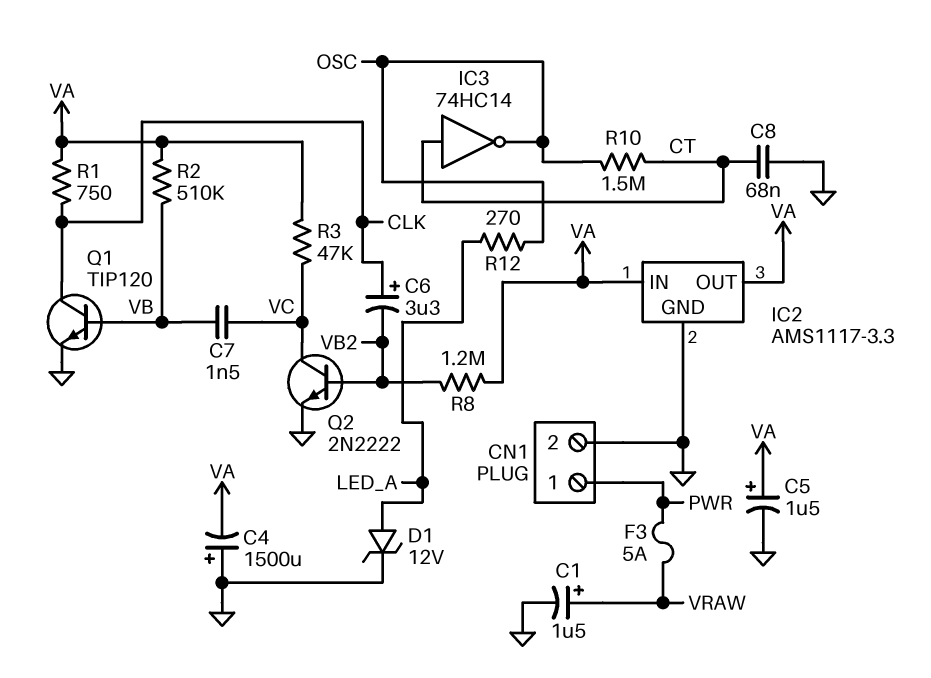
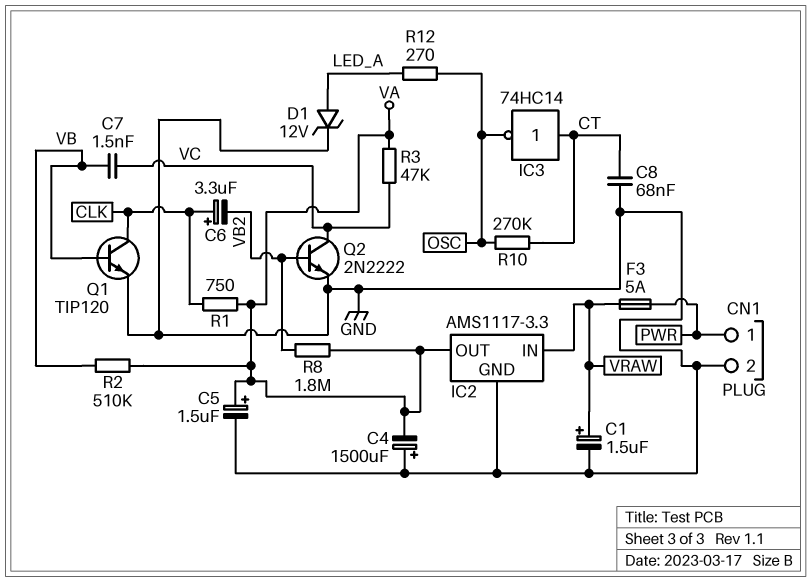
IC2 pin IN: VA -> VRAW
R8: 1.2M (VA, VB2) -> 1.8M (VA, VB2)
R10: 1.5M (CT, OSC) -> 270k (CT, OSC)

